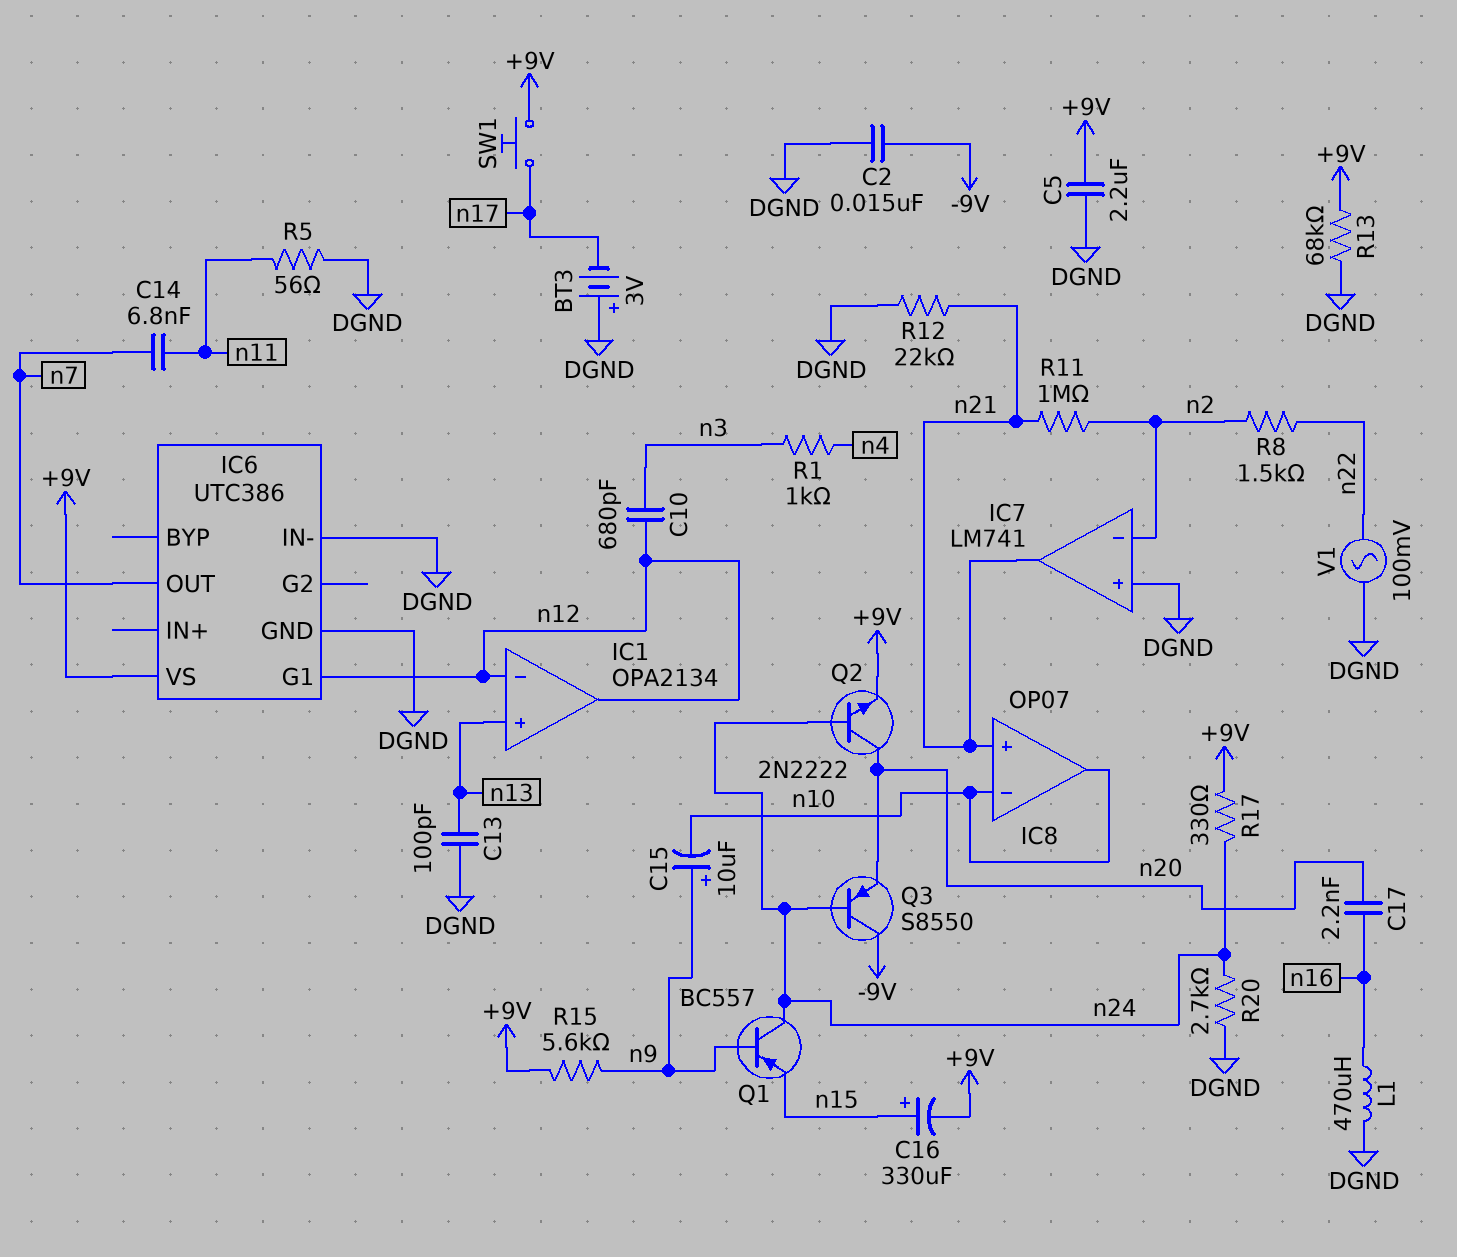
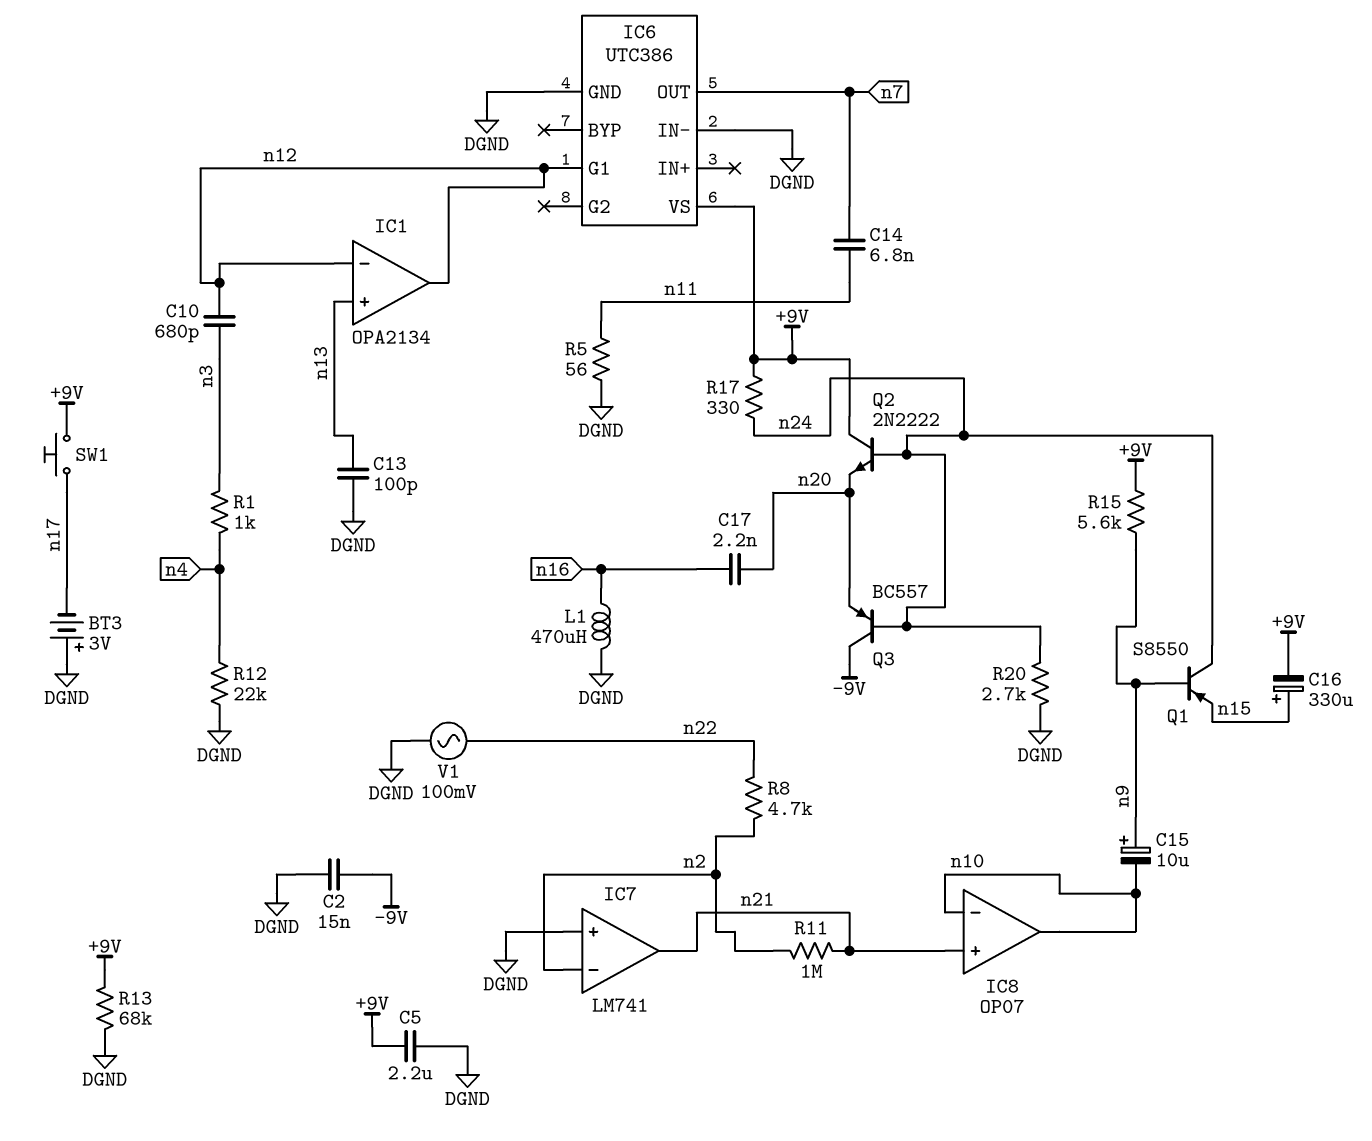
Q1: PNP BC557 (B n9, C n24, E n15) -> PNP S8550 (B n9, C n24, E n15)
Q2: NPN 2N2222 (B n24, C n20, E +9V) -> NPN 2N2222 (B n24, C +9V, E n20)
Q3: PNP S8550 (B n24, C -9V, E n20) -> PNP BC557 (B n24, C -9V, E n20)
R8: 1.5k (n2, n22) -> 4.7k (n2, n22)
R12: 22k (DGND, n21) -> 22k (DGND, n4)

